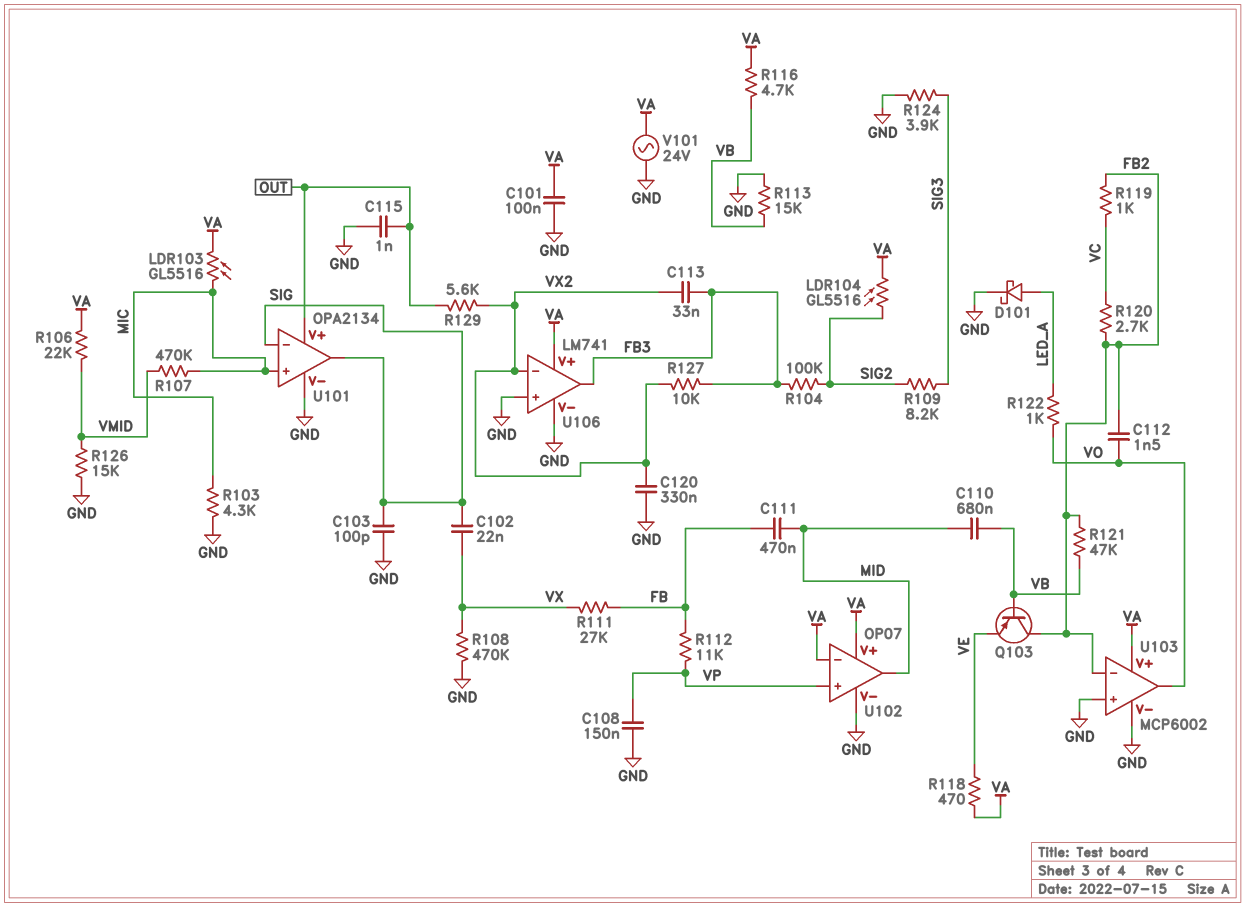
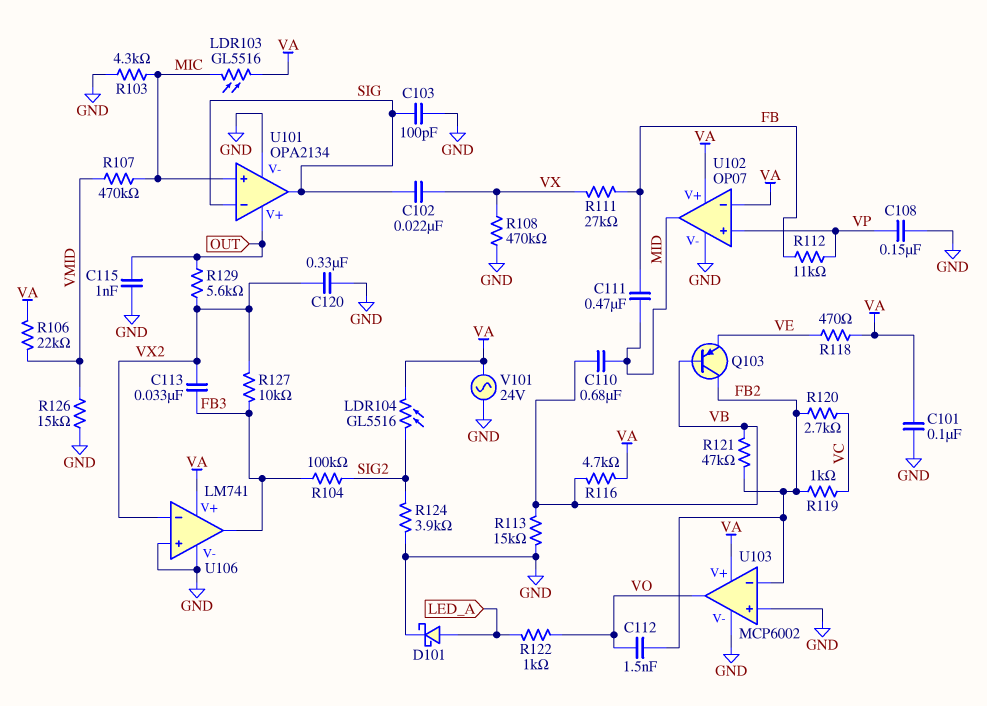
R109: 8.2k (SIG2, SIG3) -> none
R124: 3.9k (GND, SIG3) -> 3.9k (GND, SIG2)

